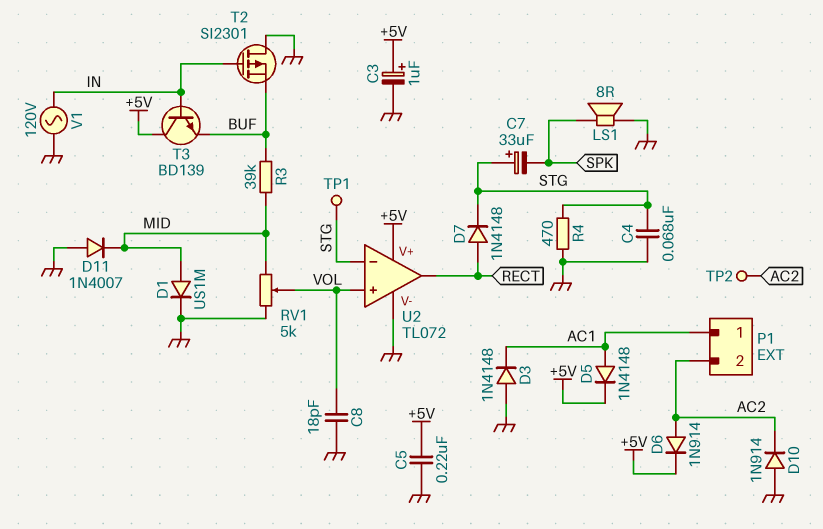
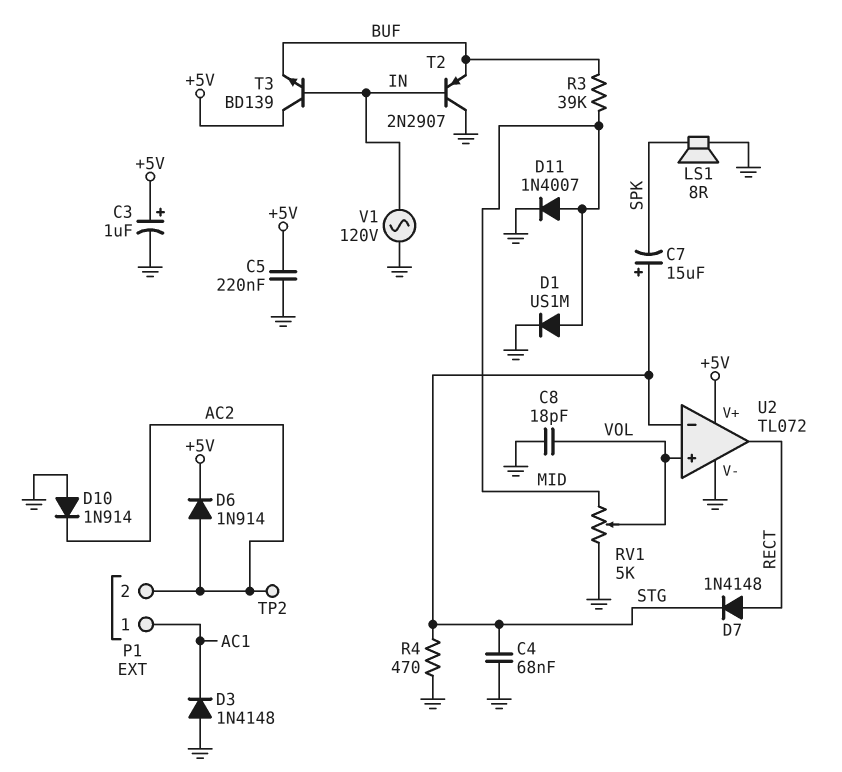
C7: 33uF (plus STG, minus SPK) -> 15uF (plus STG, minus SPK)
D5: diode 1N4148 (A AC1, K +5V) -> none
D11: diode 1N4007 (A GND, K MID) -> diode 1N4007 (A MID, K GND)
T2: PMOS SI2301 (G IN, D GND, S BUF) -> PNP 2N2907 (B IN, C GND, E BUF)
TP1: test point (STG) -> none

